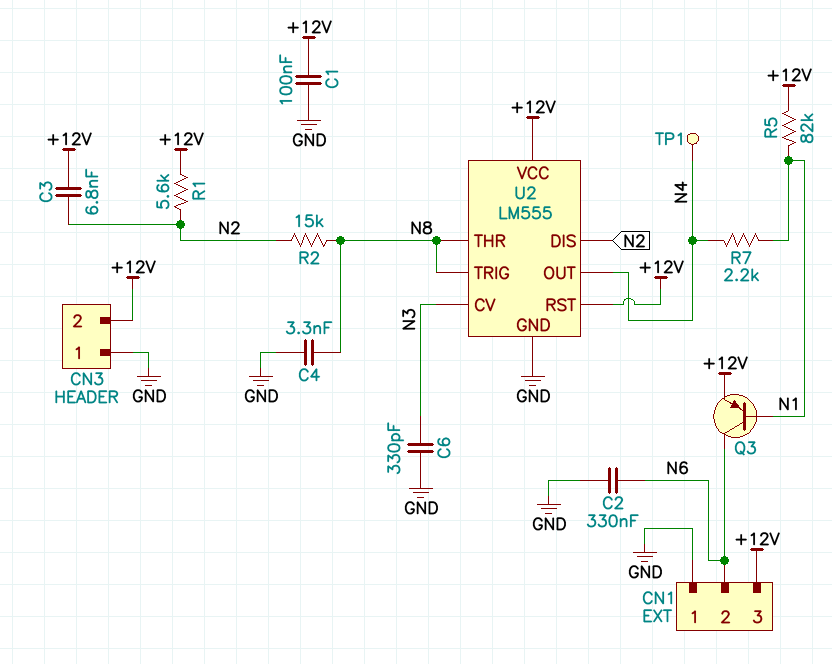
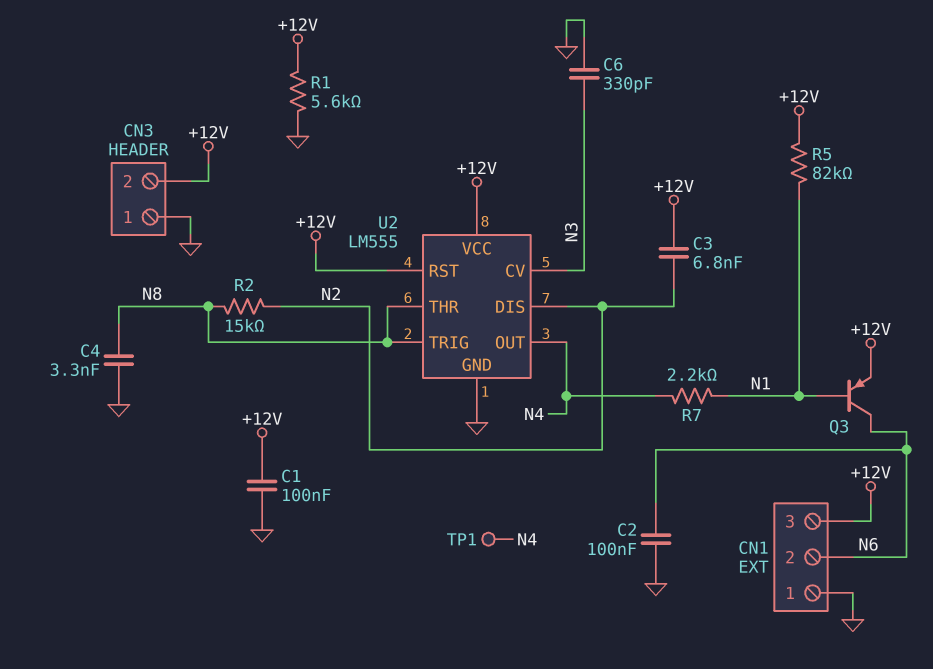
C2: 330nF (GND, N6) -> 100nF (GND, N6)
R1: 5.6k (+12V, N2) -> 5.6k (+12V, GND)

